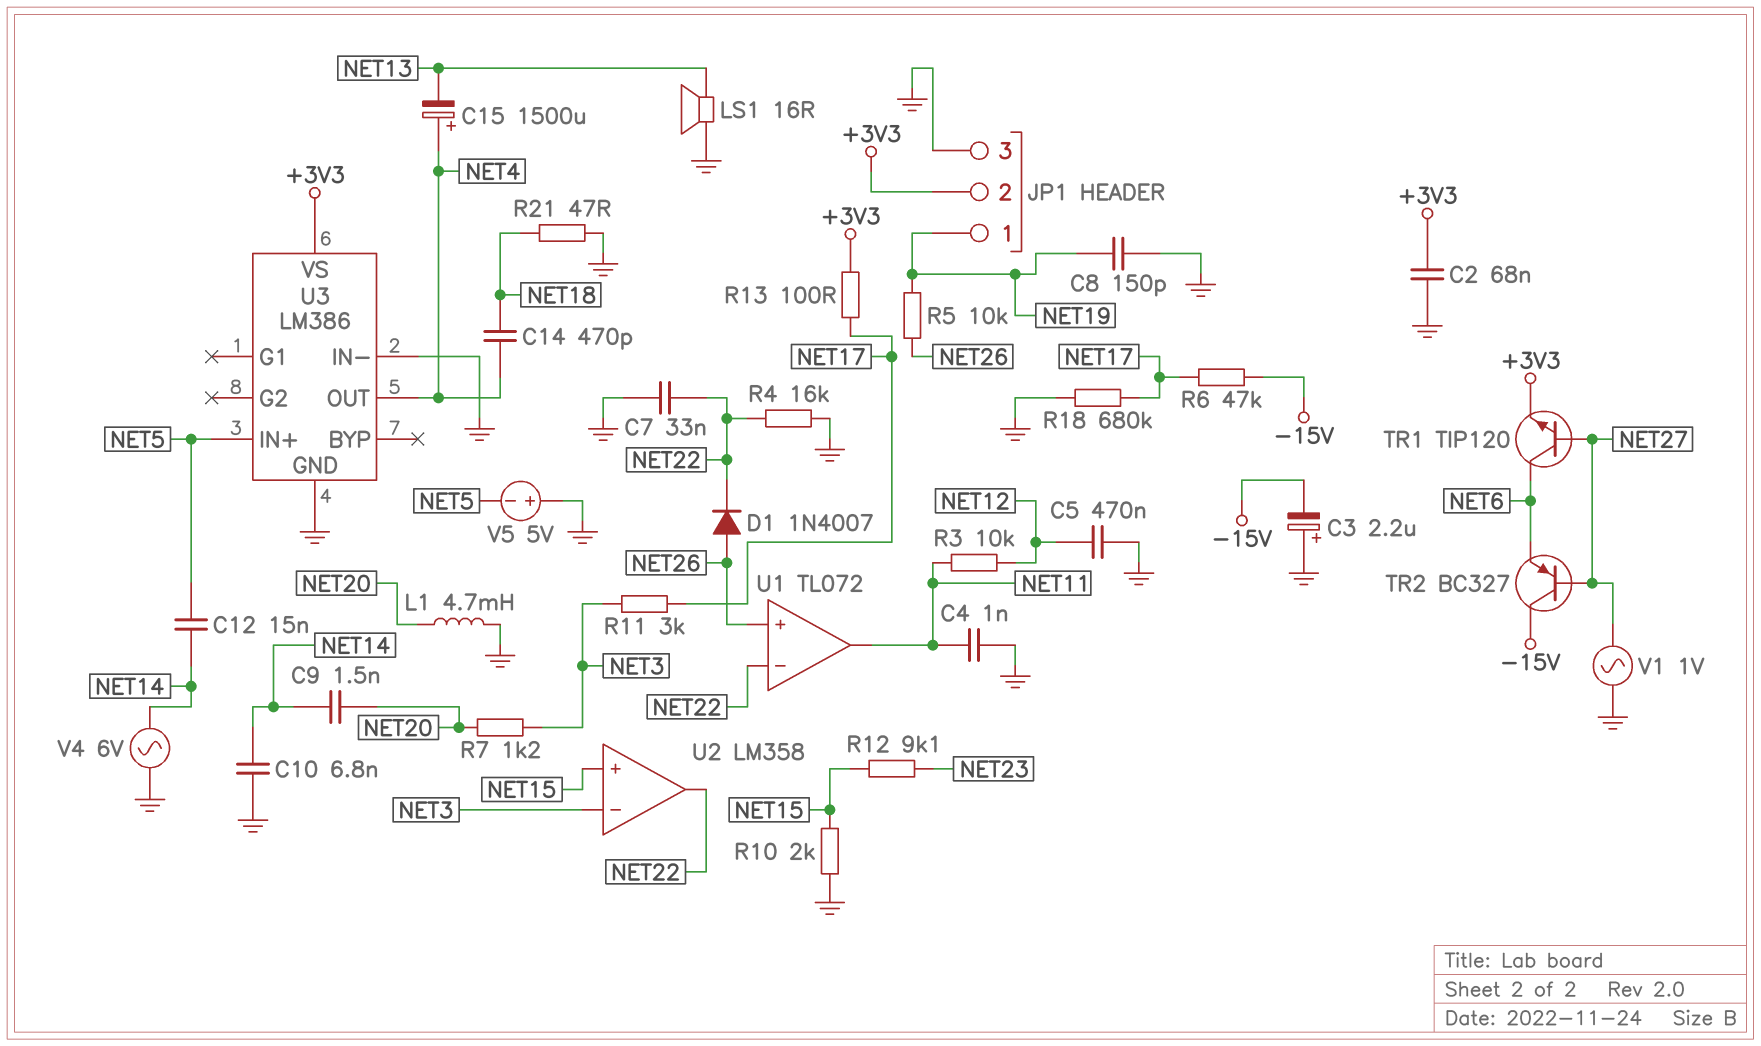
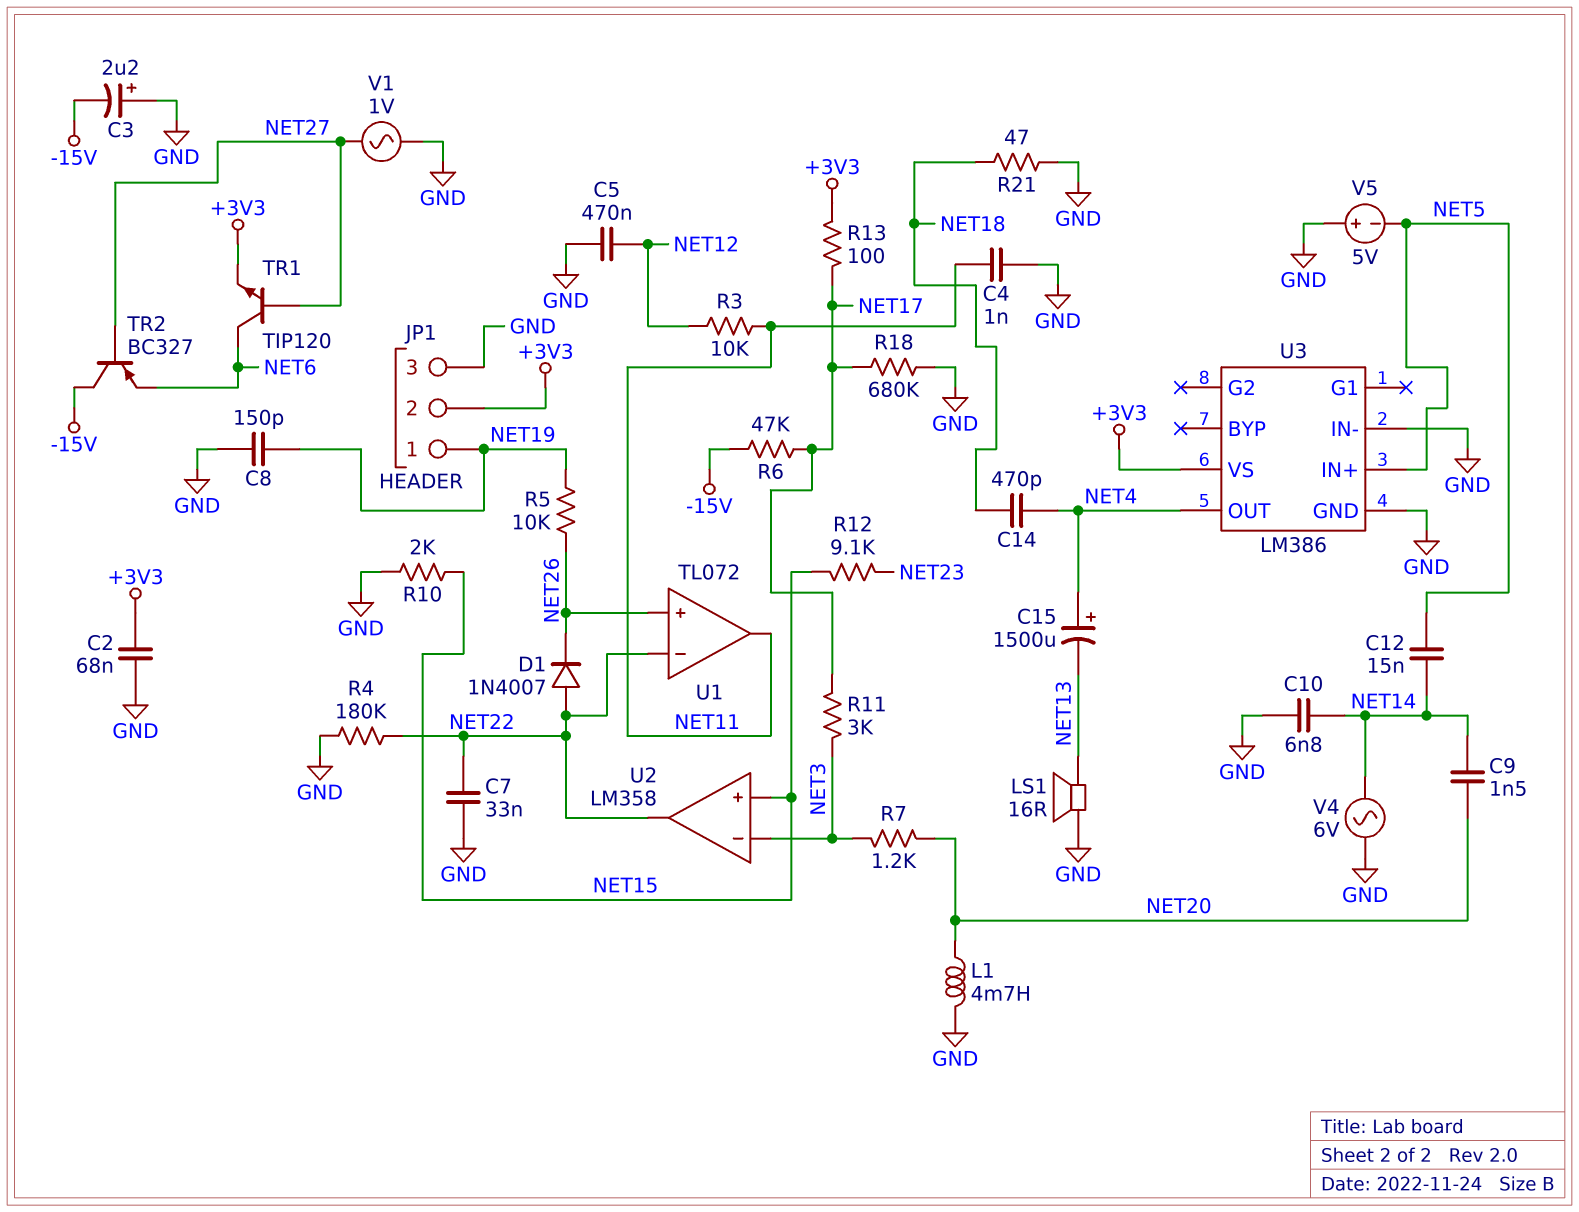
D1: diode 1N4007 (A NET26, K NET22) -> diode 1N4007 (A NET22, K NET26)
R4: 16k (GND, NET22) -> 180k (GND, NET22)

